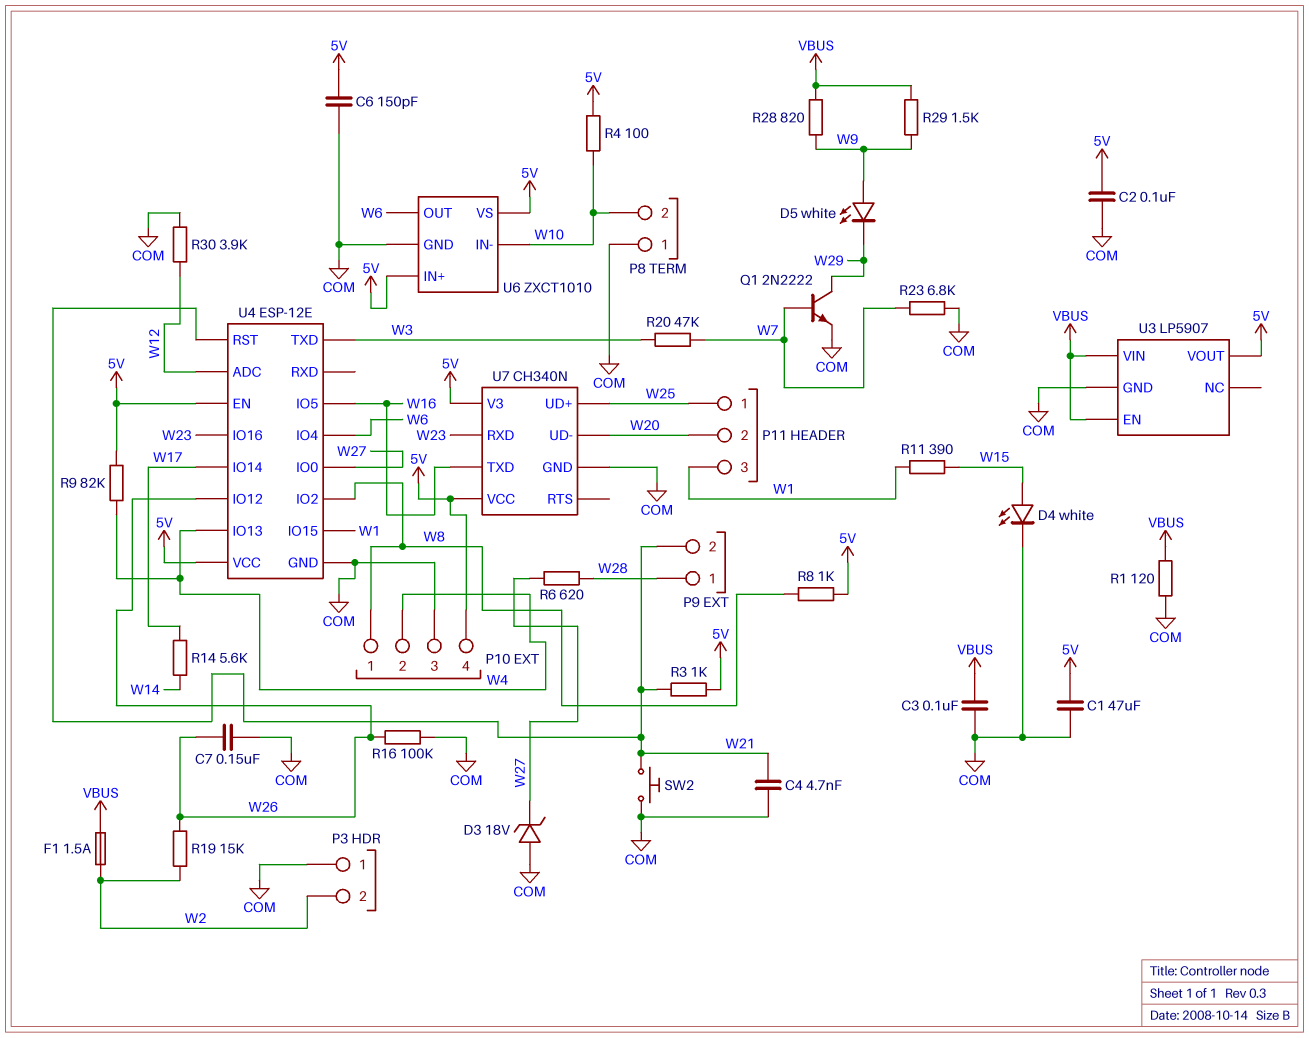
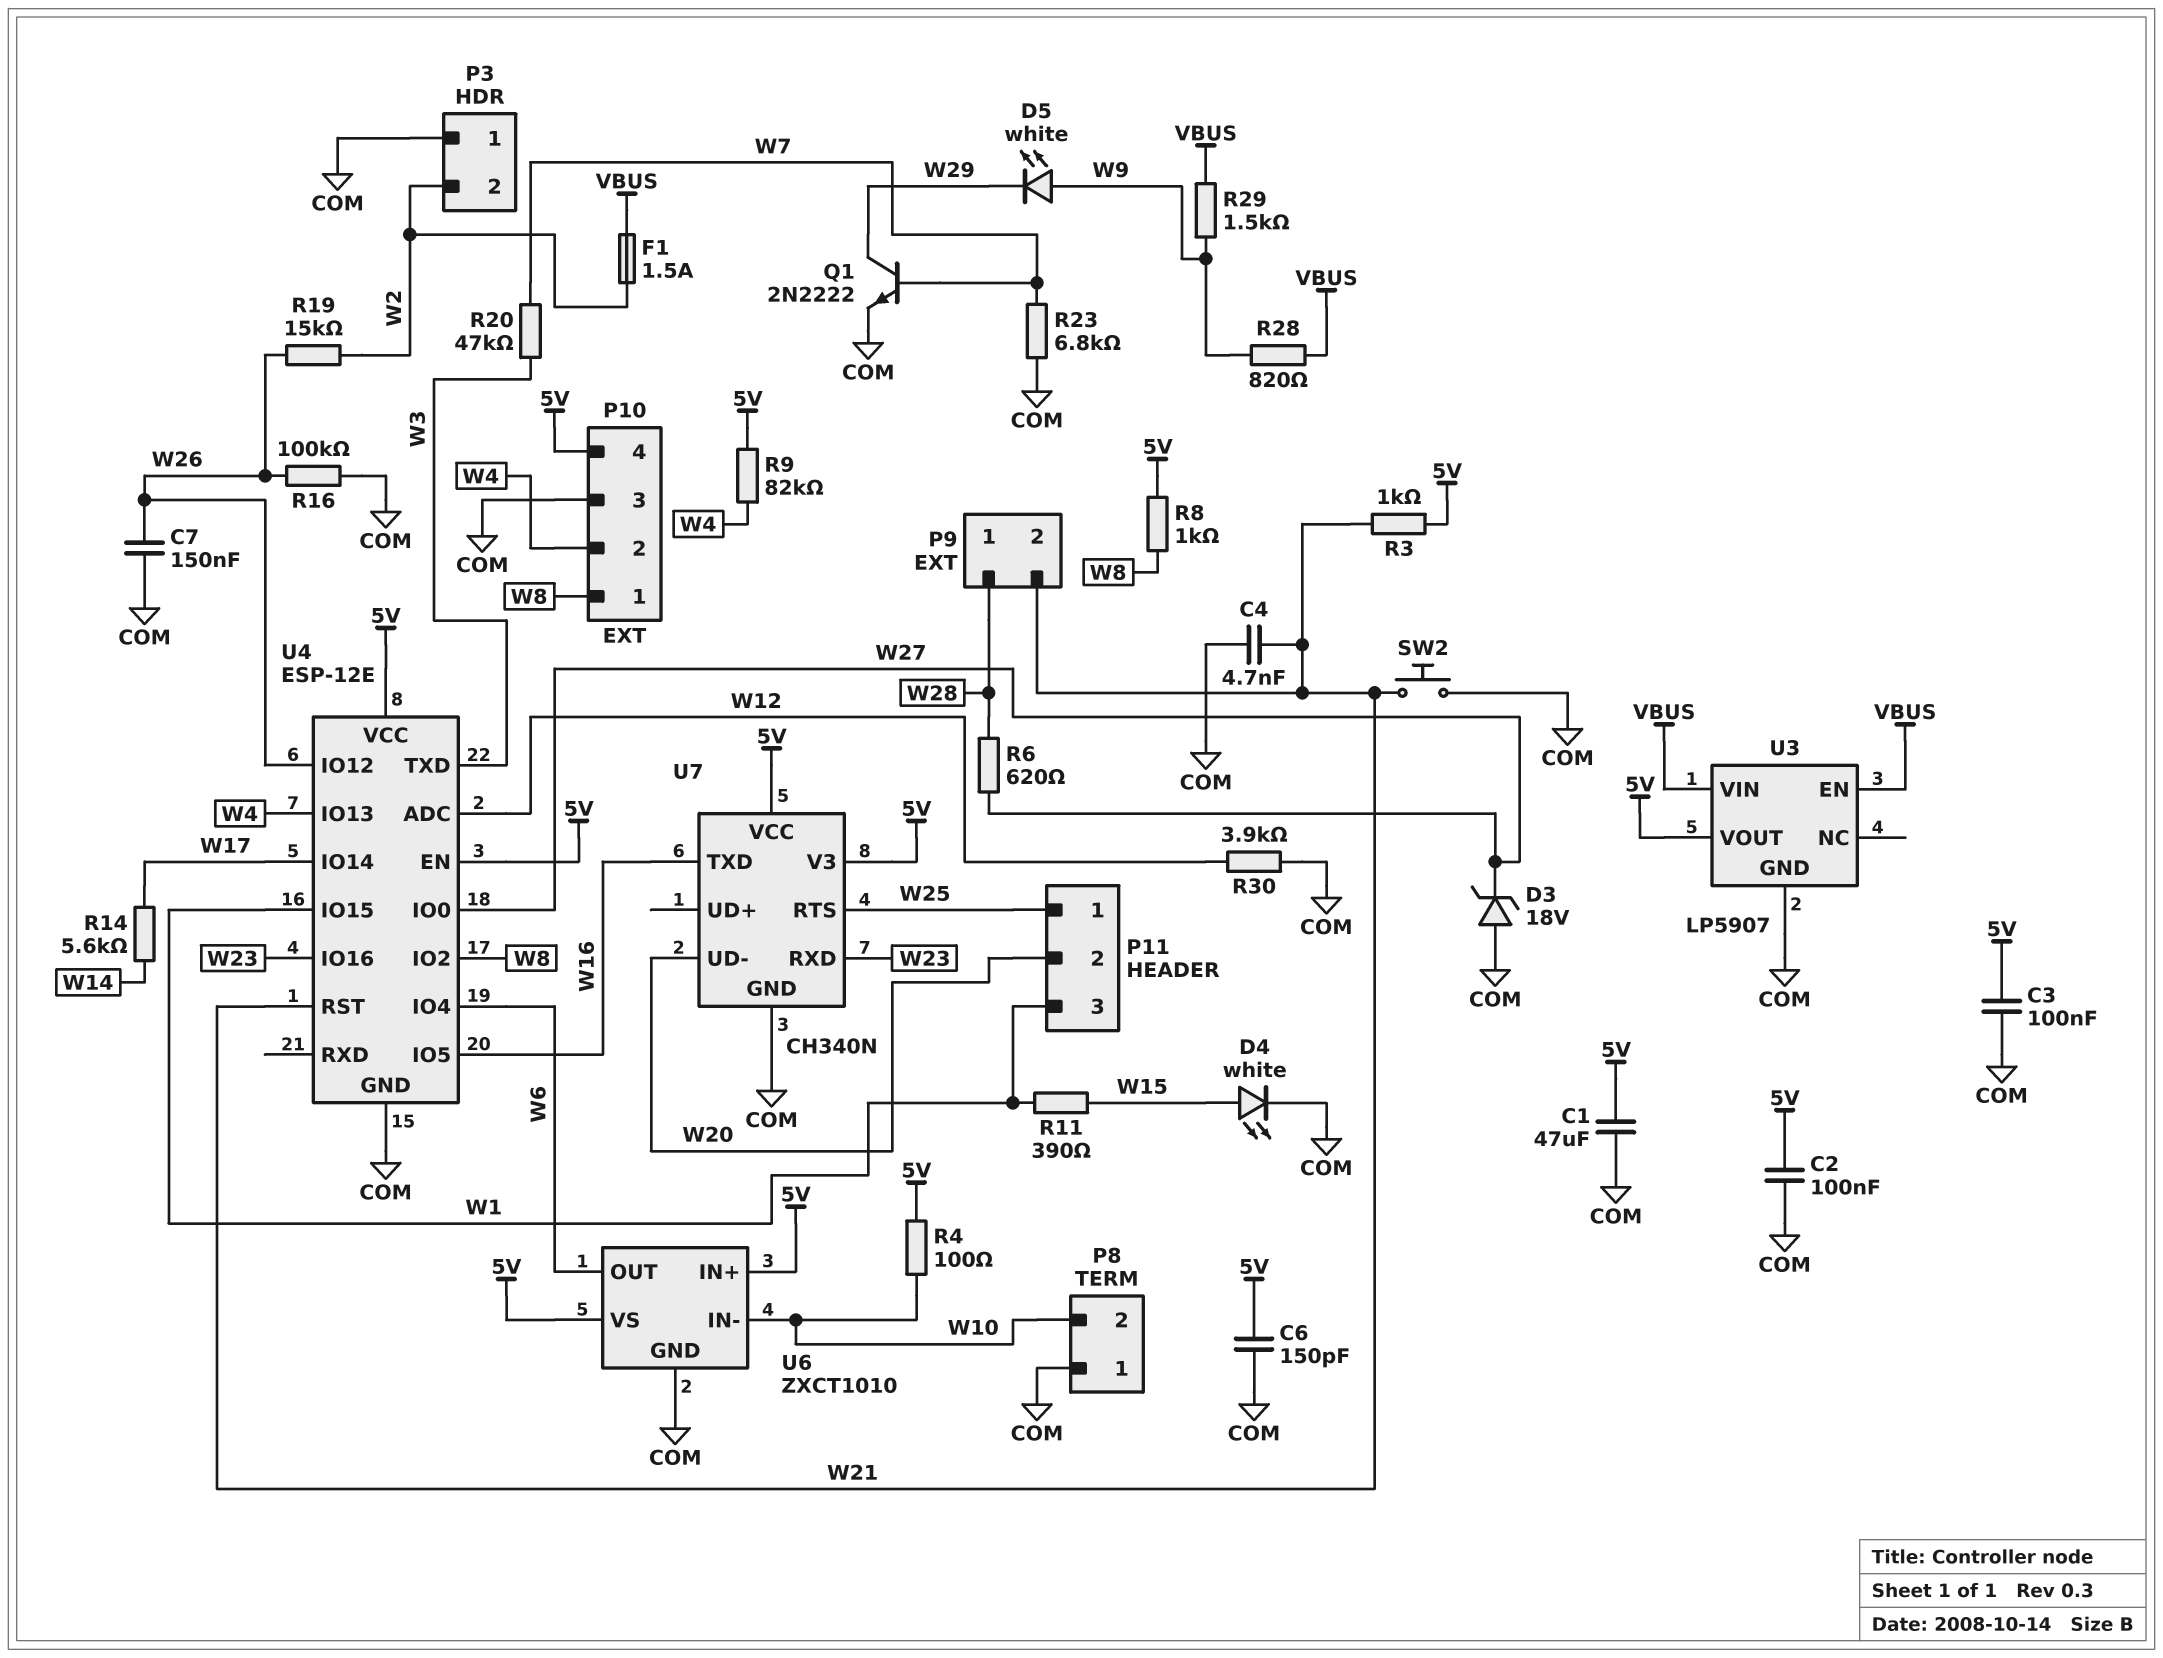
C3: 100nF (COM, VBUS) -> 100nF (5V, COM)
R1: 120 (COM, VBUS) -> none
U7 pin RTS: none -> W25
U7 pin UD+: W25 -> none

